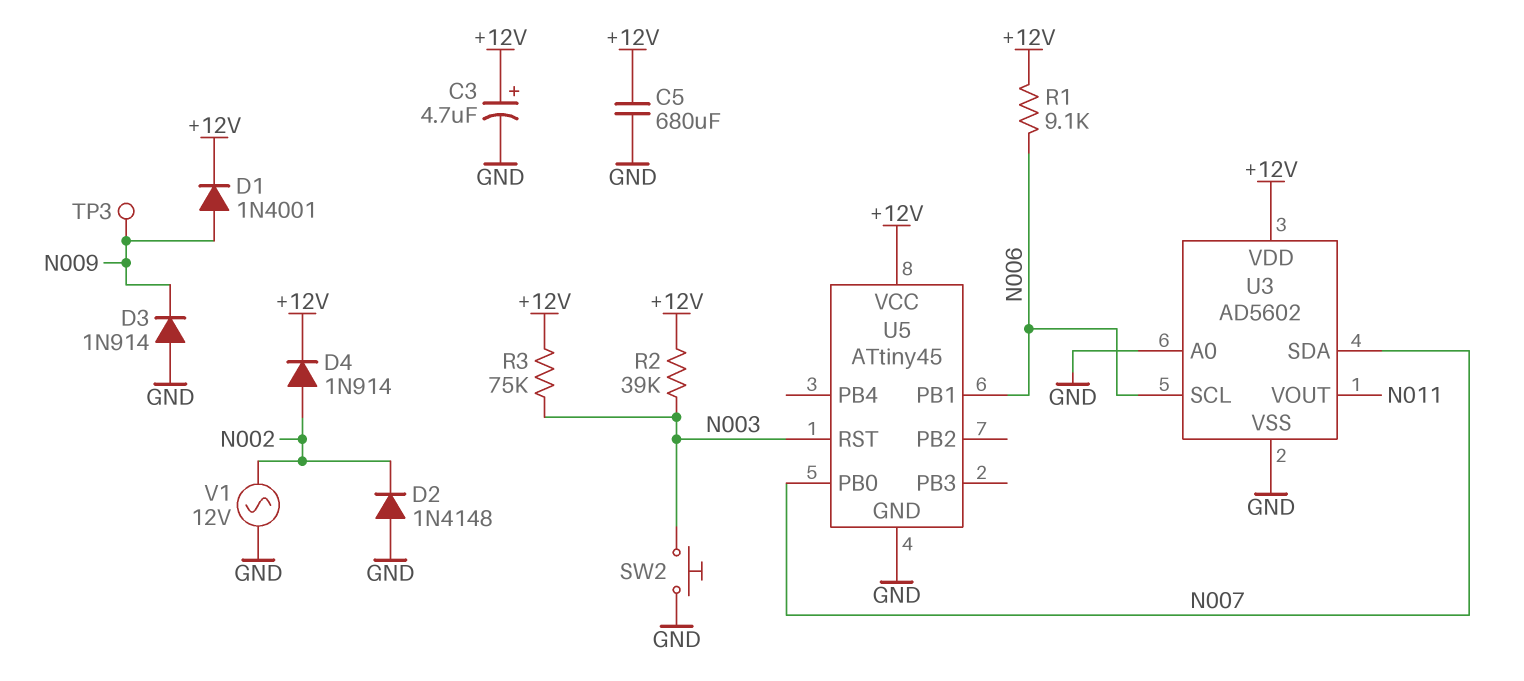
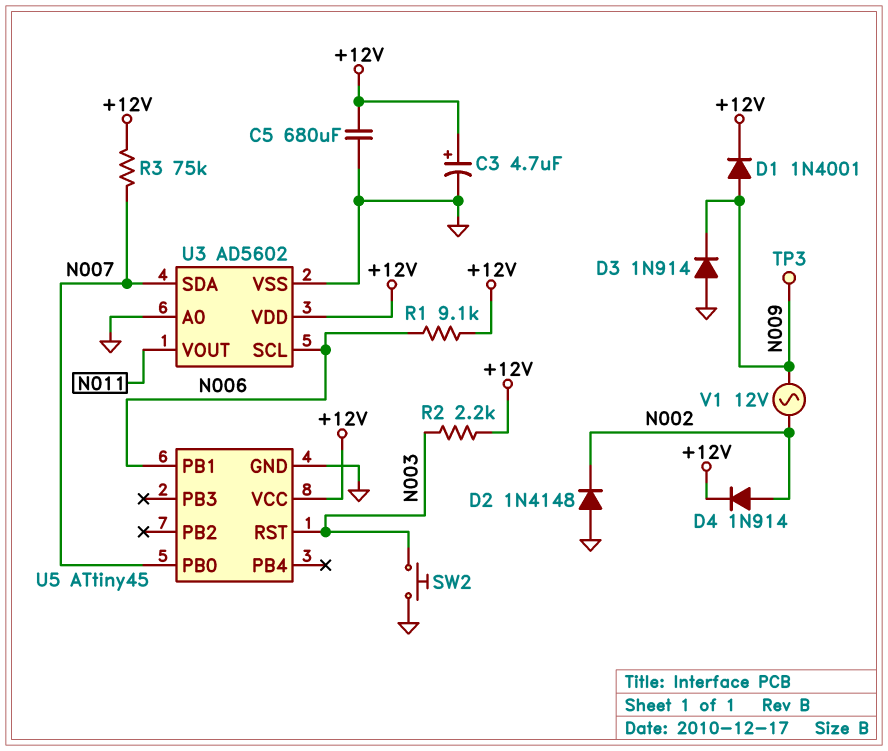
R2: 39k (+12V, N003) -> 2.2k (+12V, N003)
R3: 75k (+12V, N003) -> 75k (+12V, N007)
V1: AC 12V (GND, N002) -> AC 12V (N002, N009)

